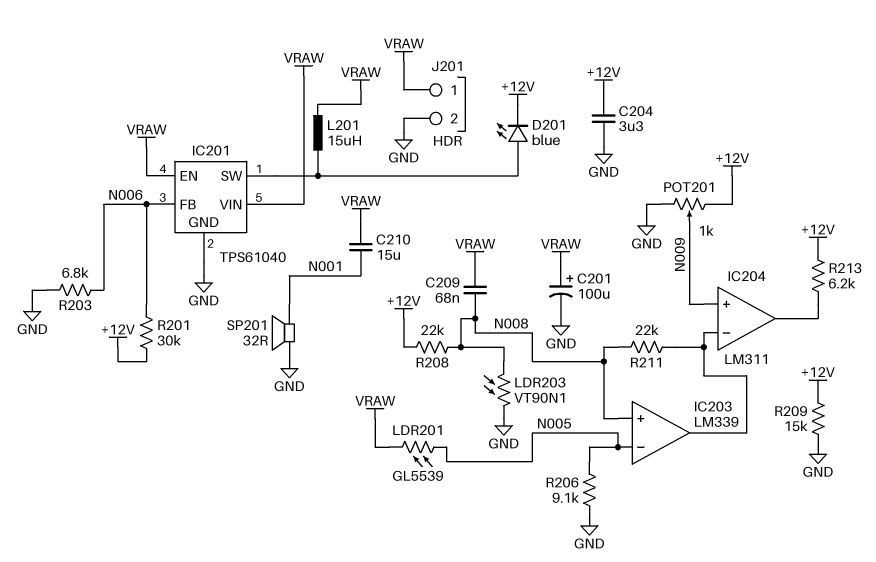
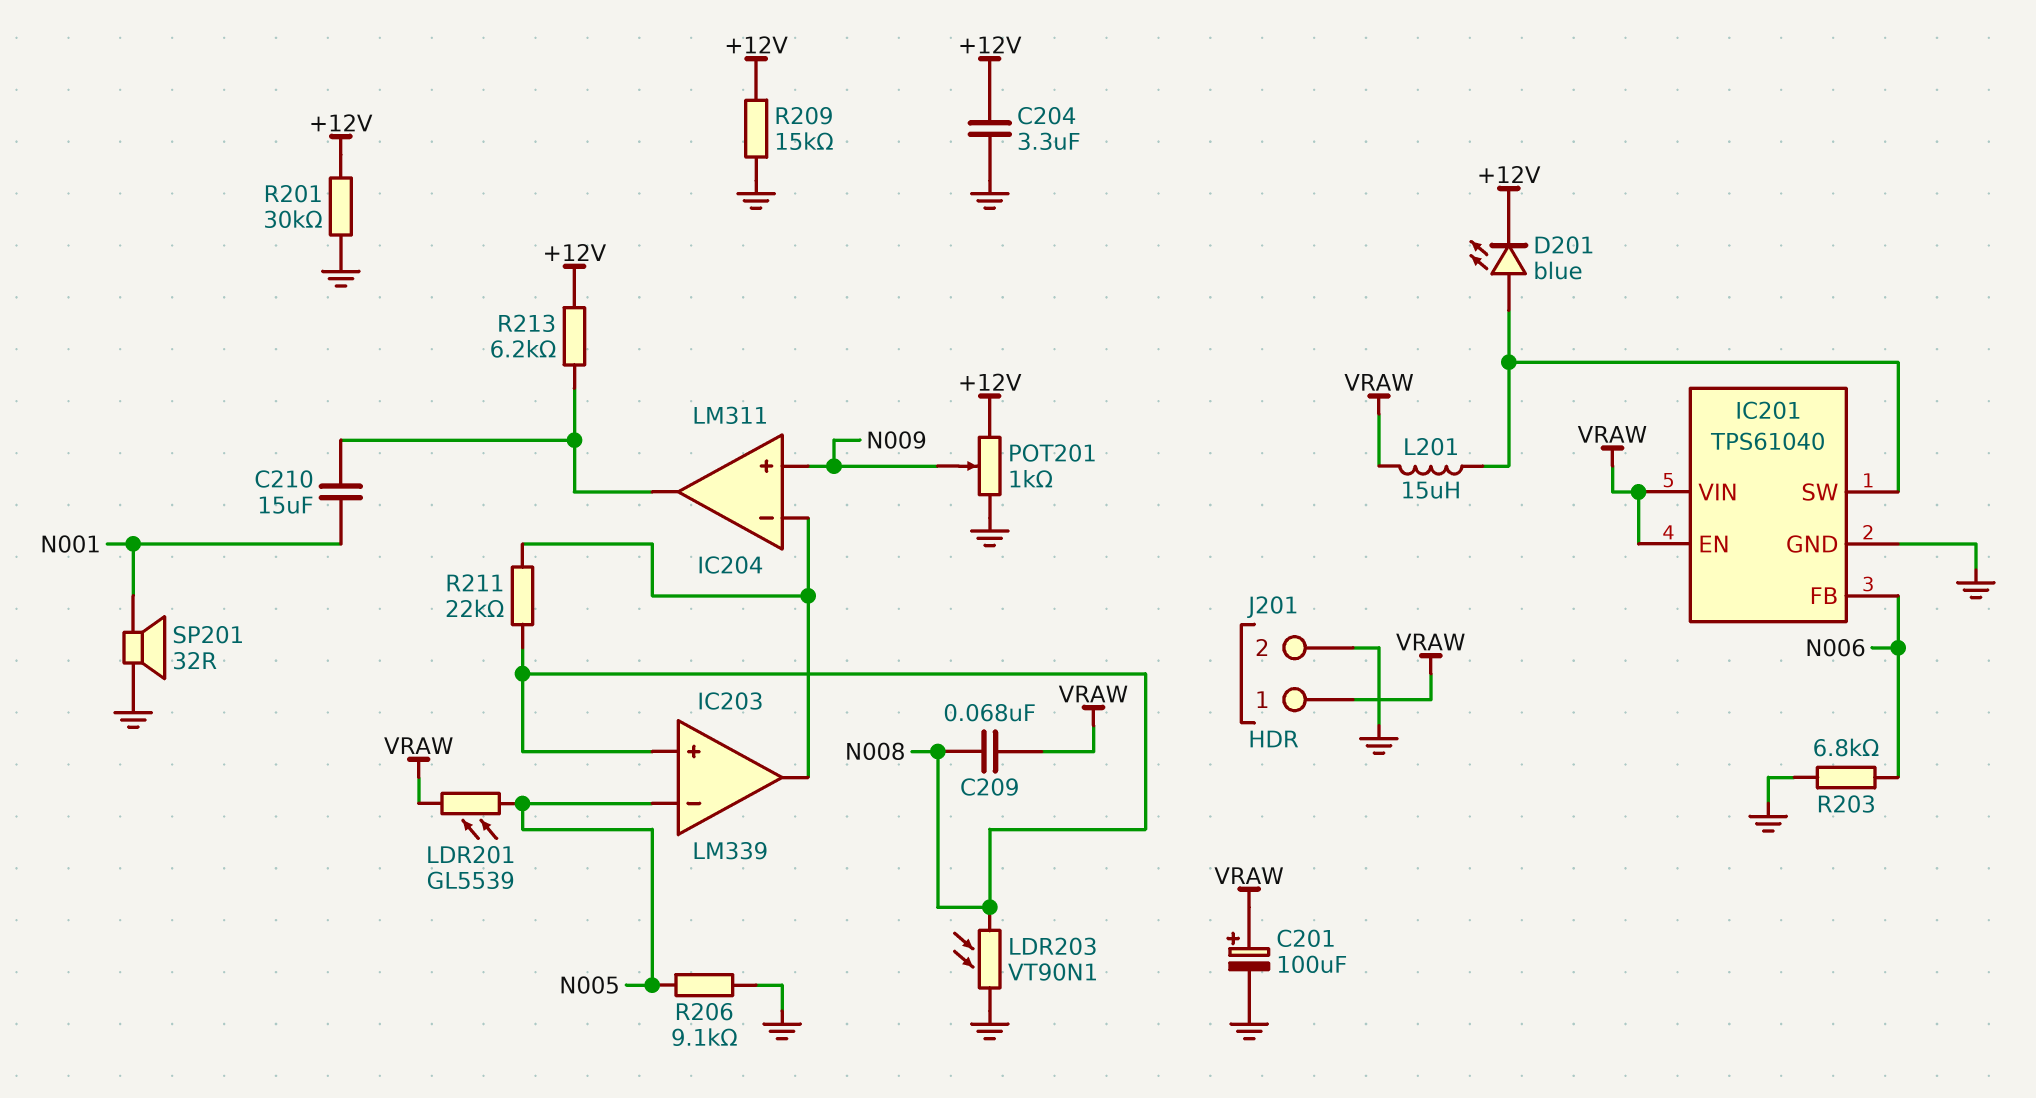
C210: 15uF (N001, VRAW) -> 15uF (IC204/out, N001)
R201: 30k (+12V, N006) -> 30k (+12V, GND)
R208: 22k (+12V, N008) -> none

